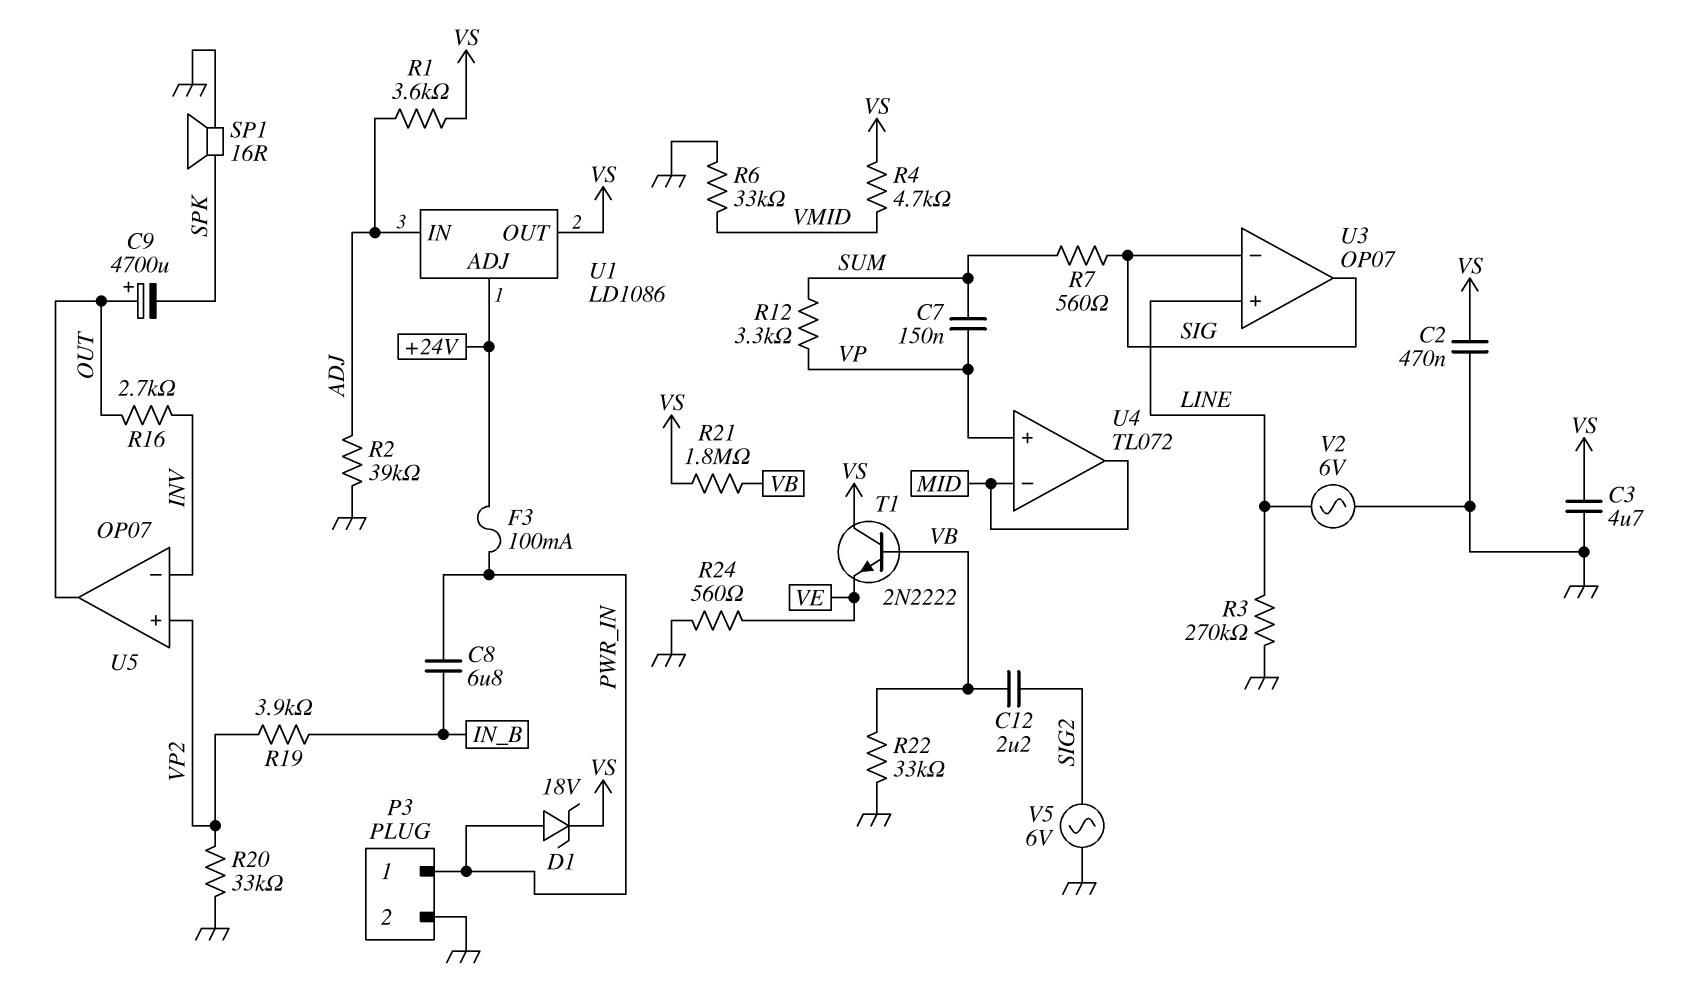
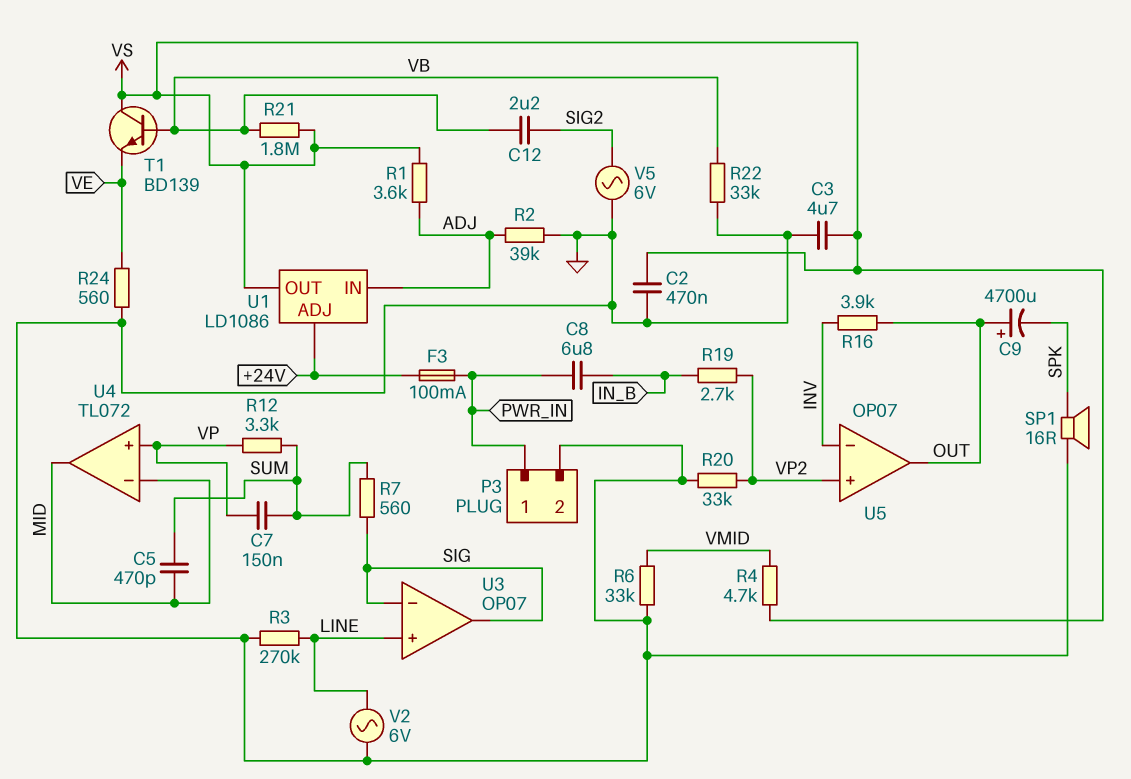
C5: none -> 470pF (MID, SUM)
D1: zener 18V (A PWR_IN, K VS) -> none
R16: 2.7k (INV, OUT) -> 3.9k (INV, OUT)
R19: 3.9k (IN_B, VP2) -> 2.7k (IN_B, VP2)
T1: NPN 2N2222 (B VB, C VS, E VE) -> NPN BD139 (B VB, C VS, E VE)

